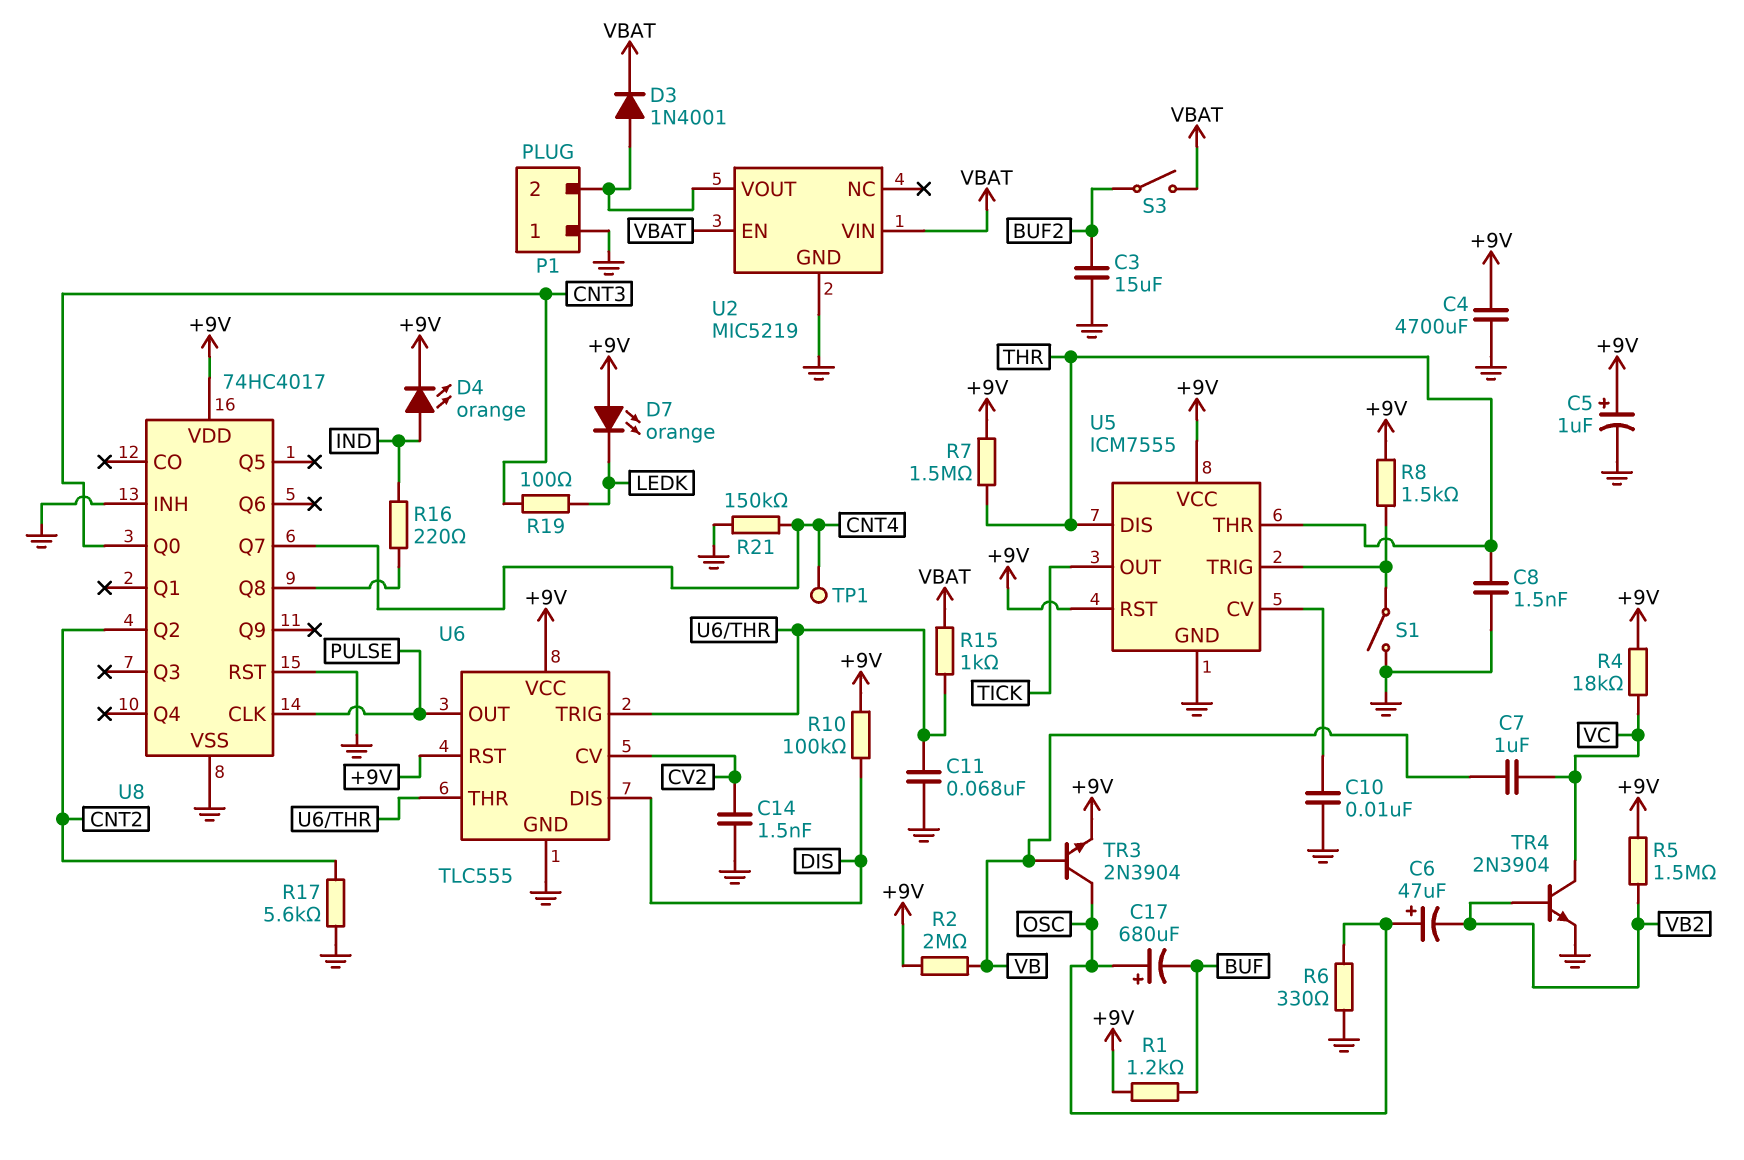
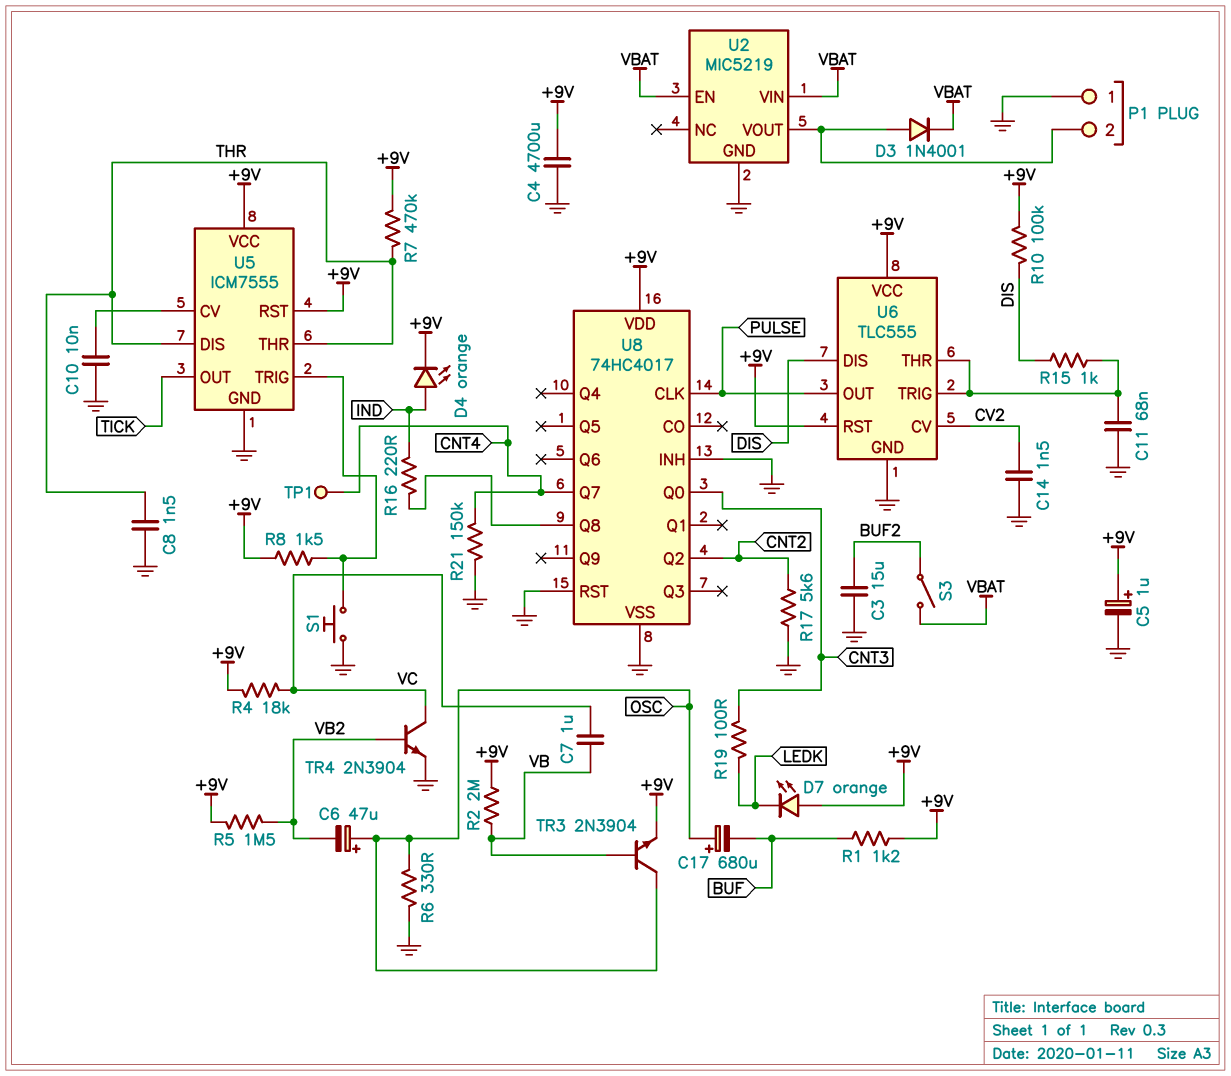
R7: 1.5M (+9V, THR) -> 470k (+9V, THR)
R15: 1k (U6/THR, VBAT) -> 1k (DIS, U6/THR)
S1: switch (GND, U5/TRIG) -> button (GND, U5/TRIG)

